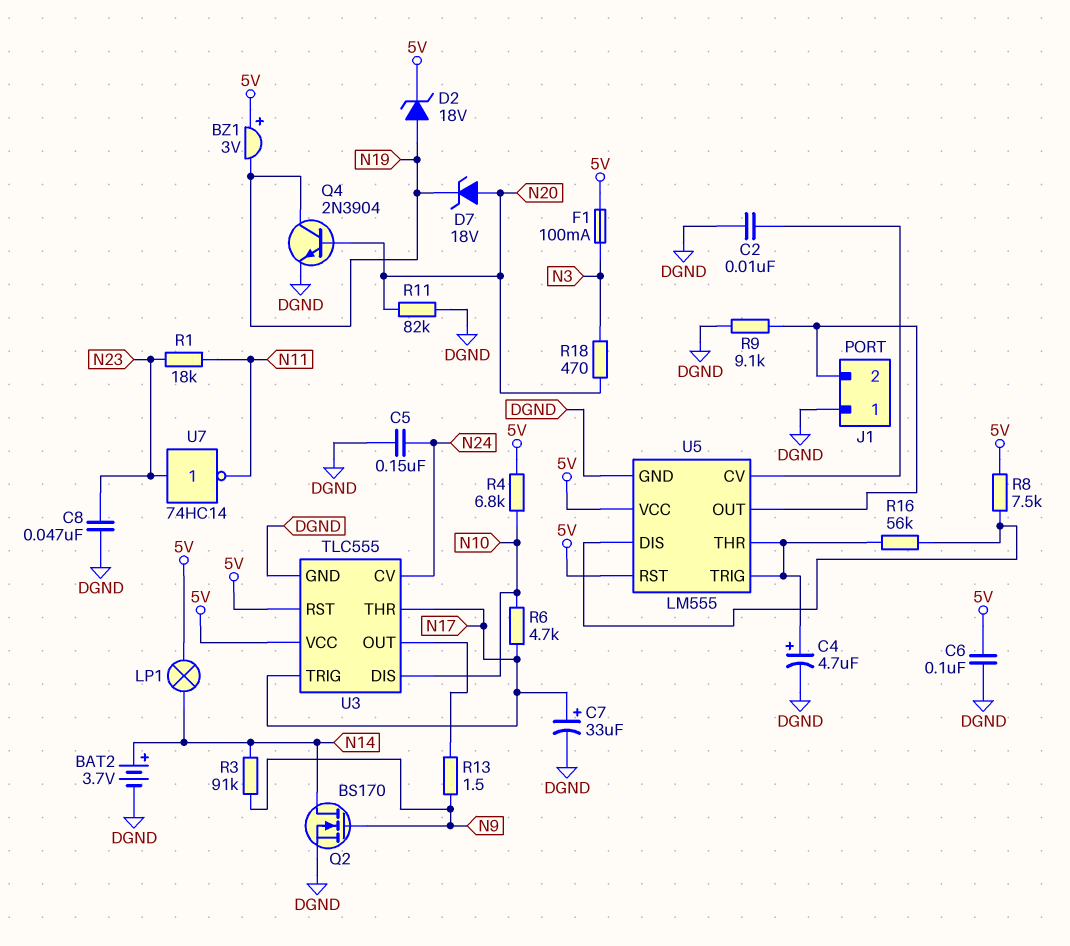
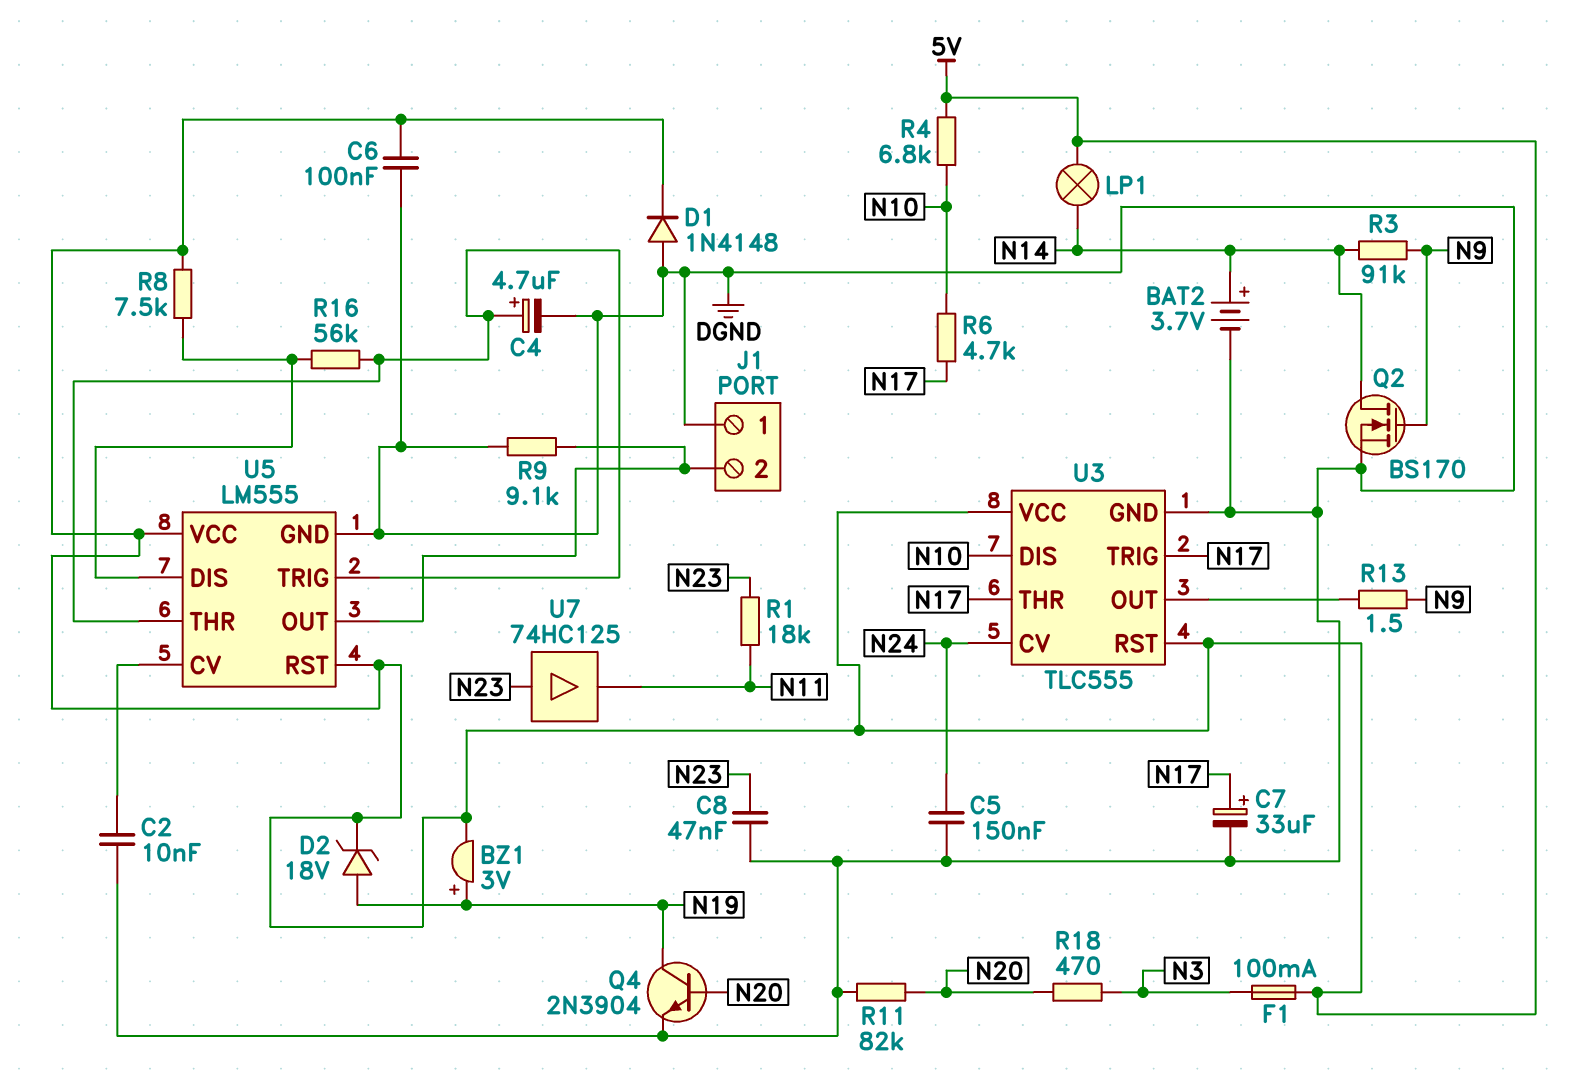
BZ1: buzzer 3V (plus 5V, minus N19) -> buzzer 3V (plus N19, minus 5V)
D1: none -> diode 1N4148 (A DGND, K 5V)
D7: zener 18V (A N20, K N19) -> none
U7: NOT 74HC14 (in N23, out N11) -> buffer 74HC125 (in N23, out N11)

